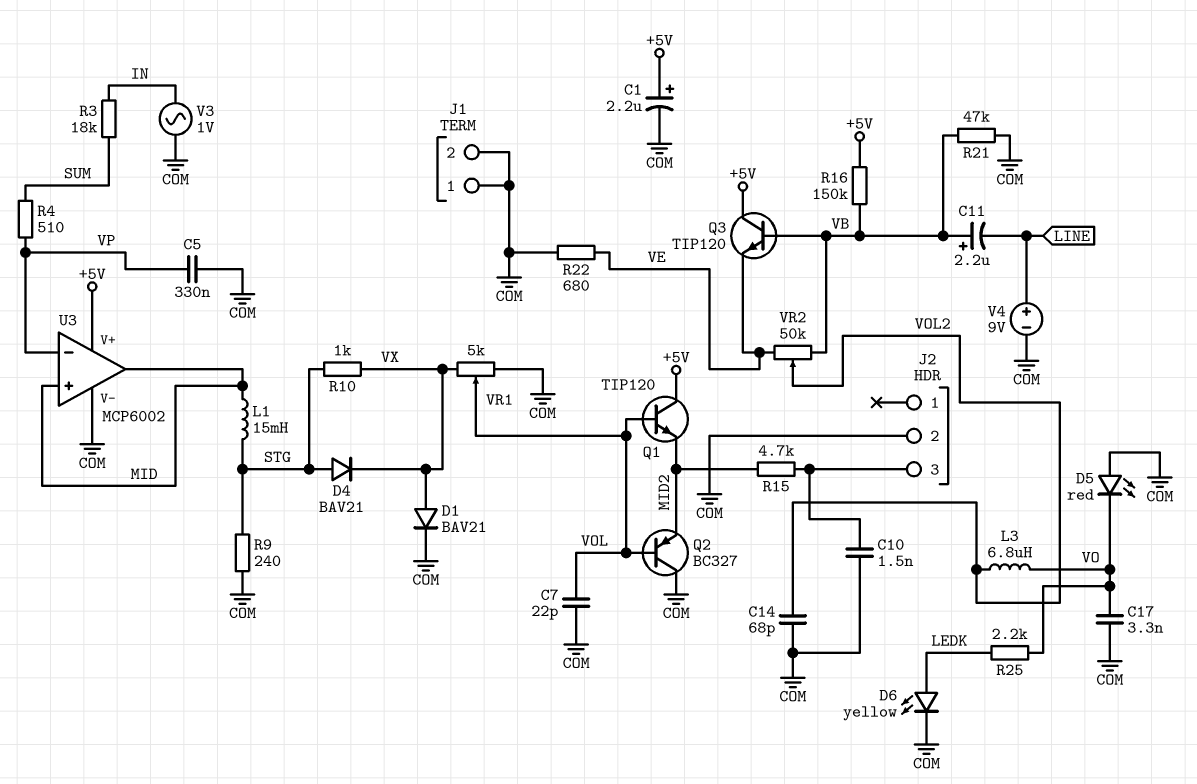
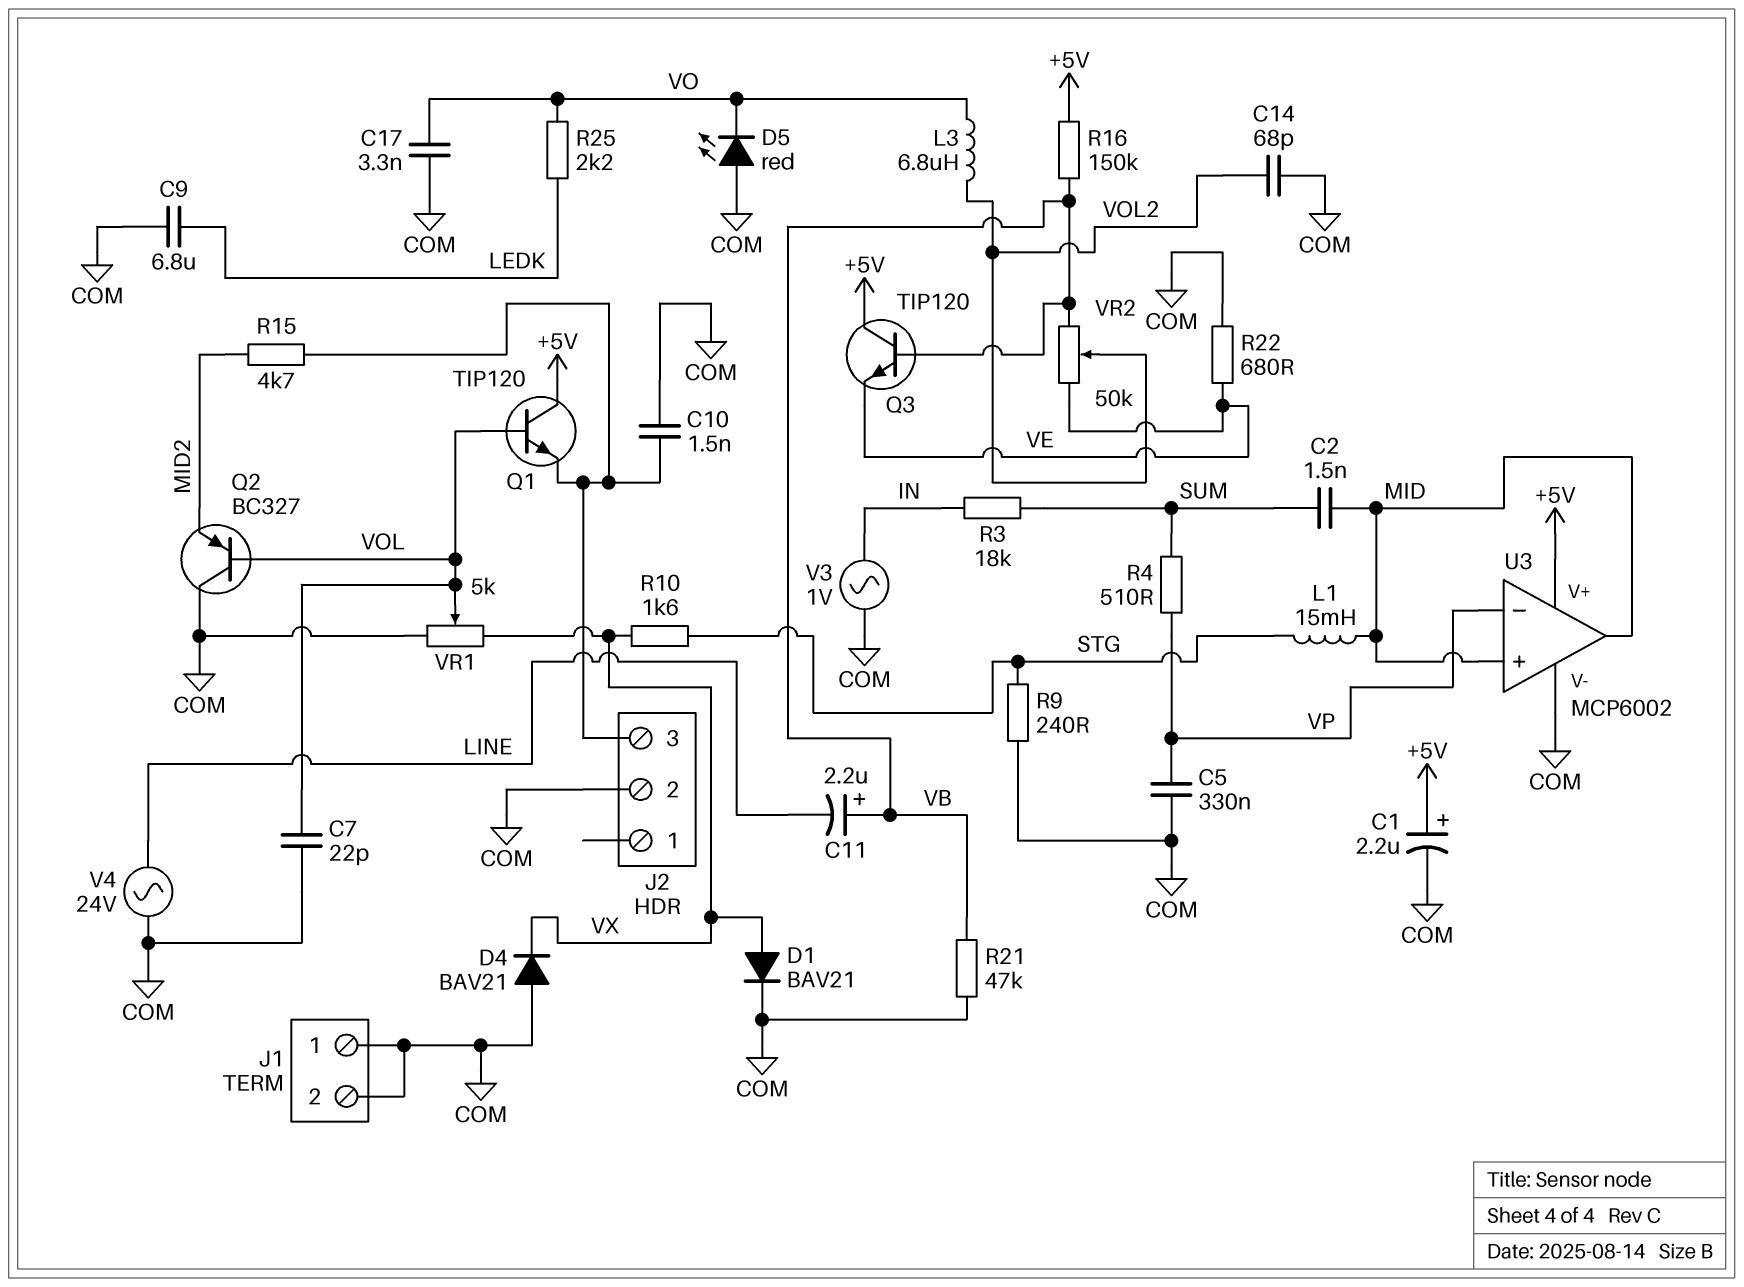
C2: none -> 1.5nF (MID, SUM)
C9: none -> 6.8uF (COM, LEDK)
D4: diode BAV21 (A STG, K VX) -> diode BAV21 (A COM, K VX)
D6: LED yellow (A LEDK, K COM) -> none
Q1: NPN TIP120 (B VOL, C +5V, E MID2) -> NPN TIP120 (B VOL, C +5V, E J2/3)
R10: 1k (STG, VX) -> 1.6k (STG, VX)
V4: 9V (plus LINE, minus COM) -> AC 24V (COM, LINE)

